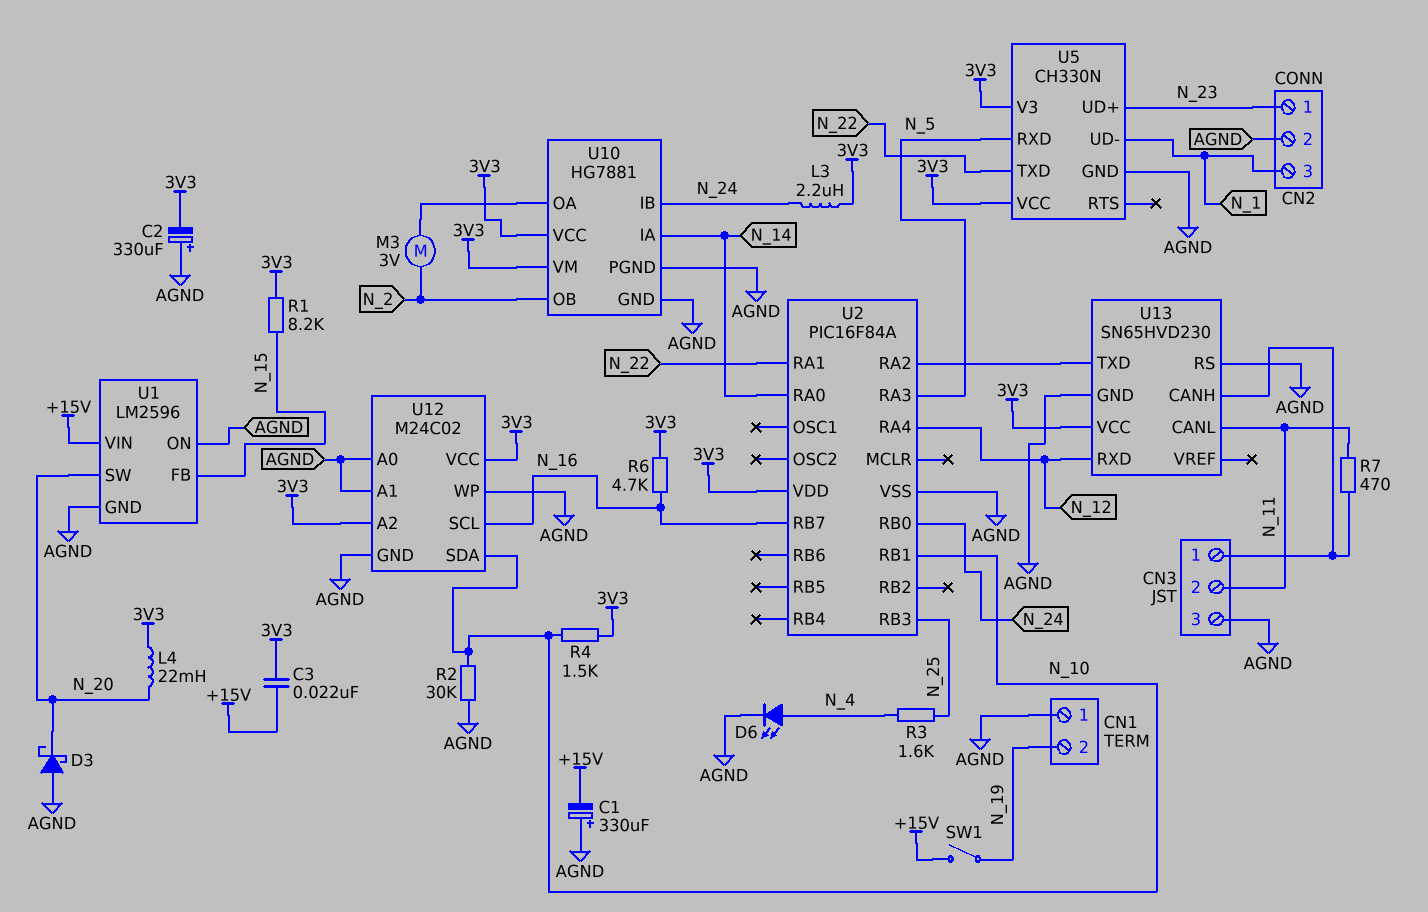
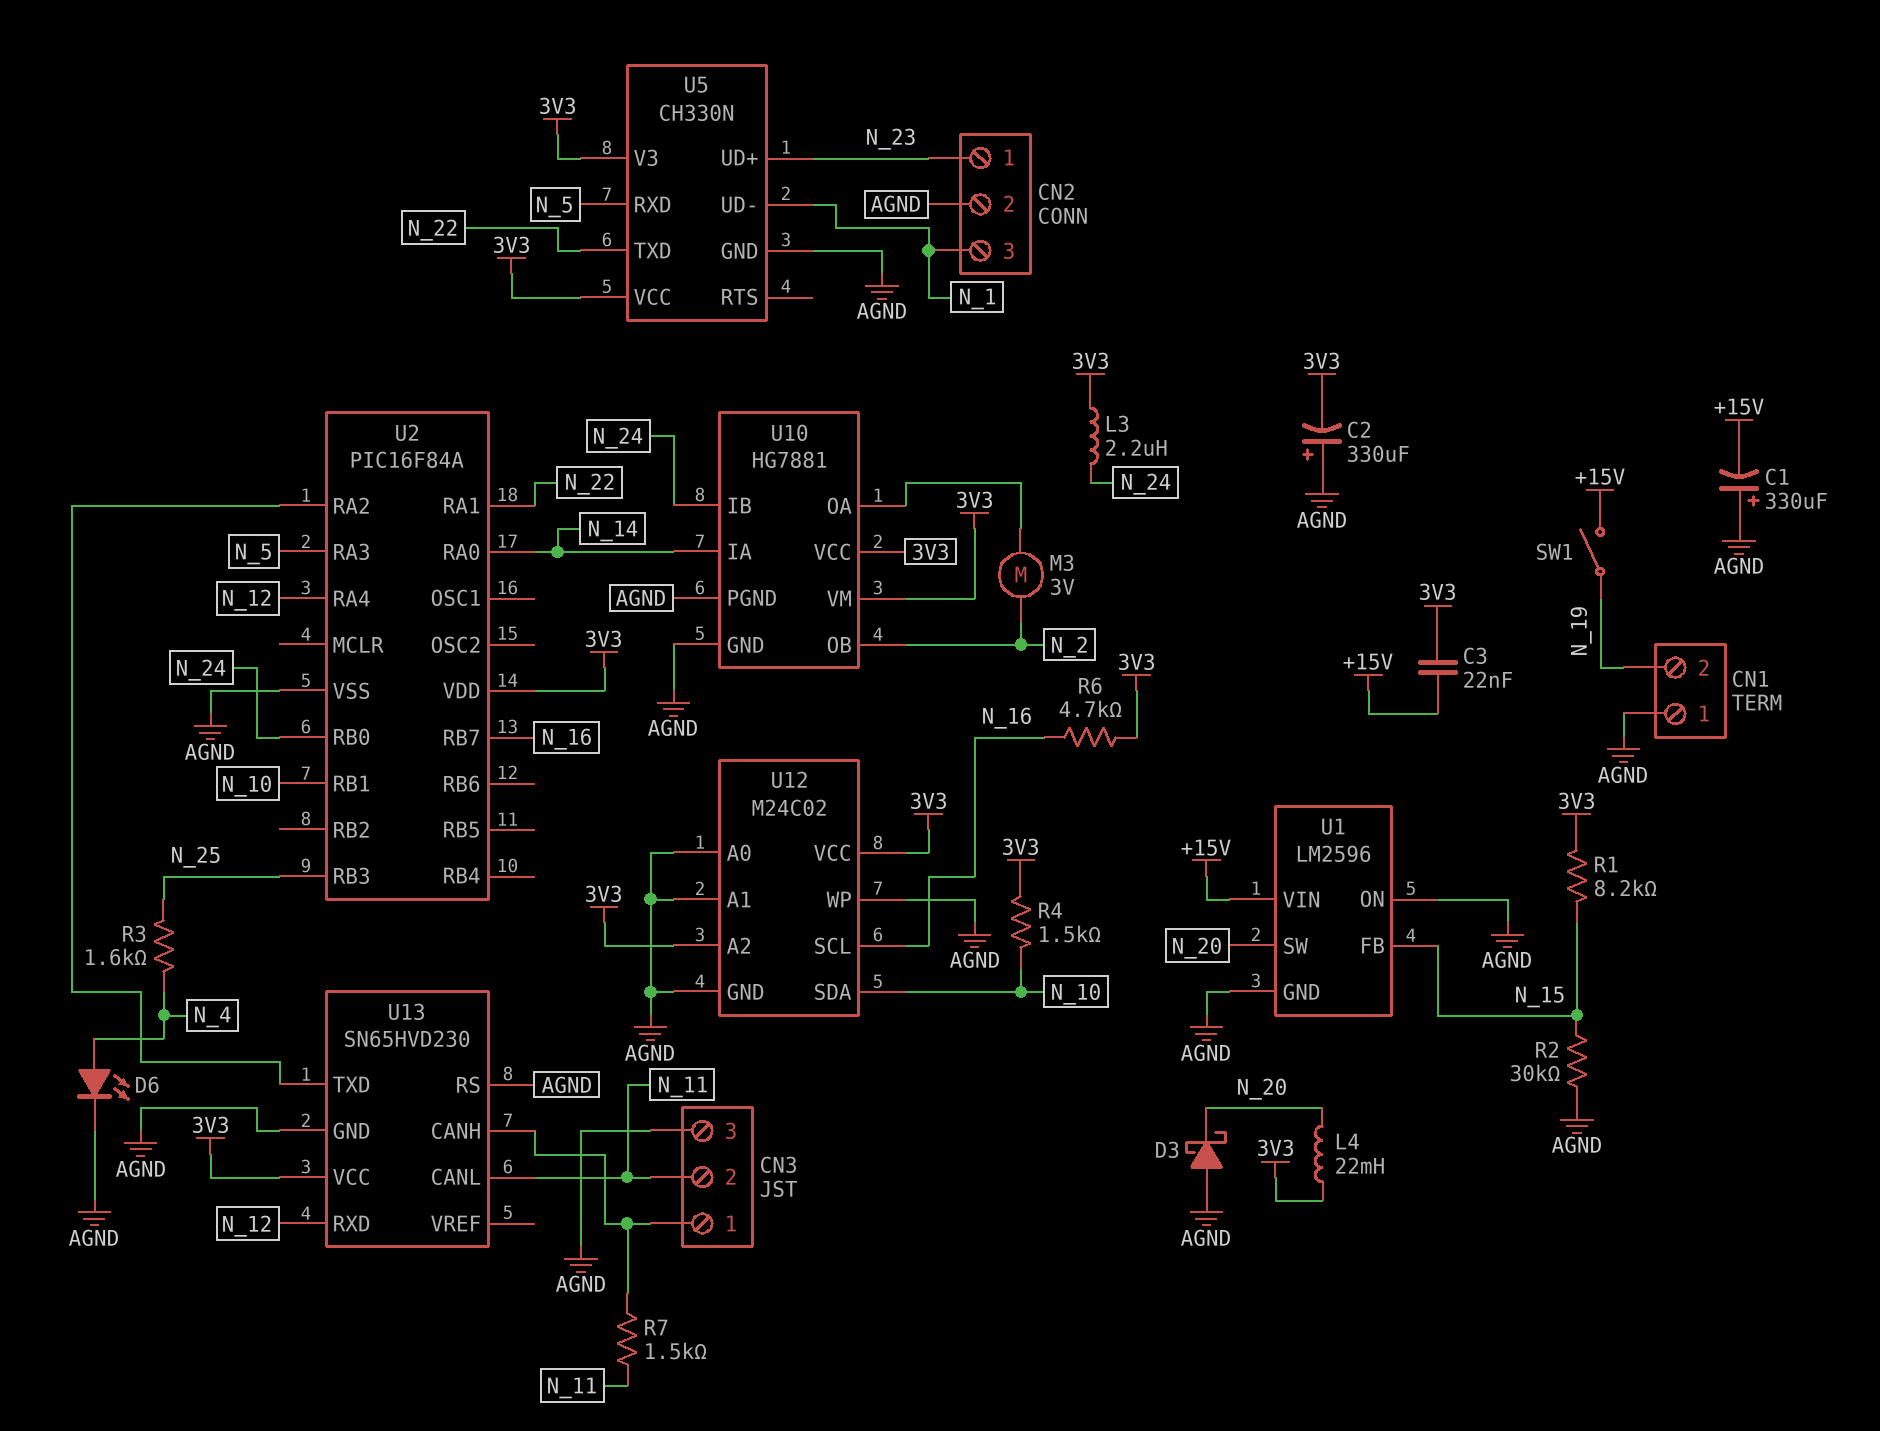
R2: 30k (AGND, N_10) -> 30k (AGND, N_15)
R7: 470 (CN3/1, N_11) -> 1.5k (CN3/1, N_11)

